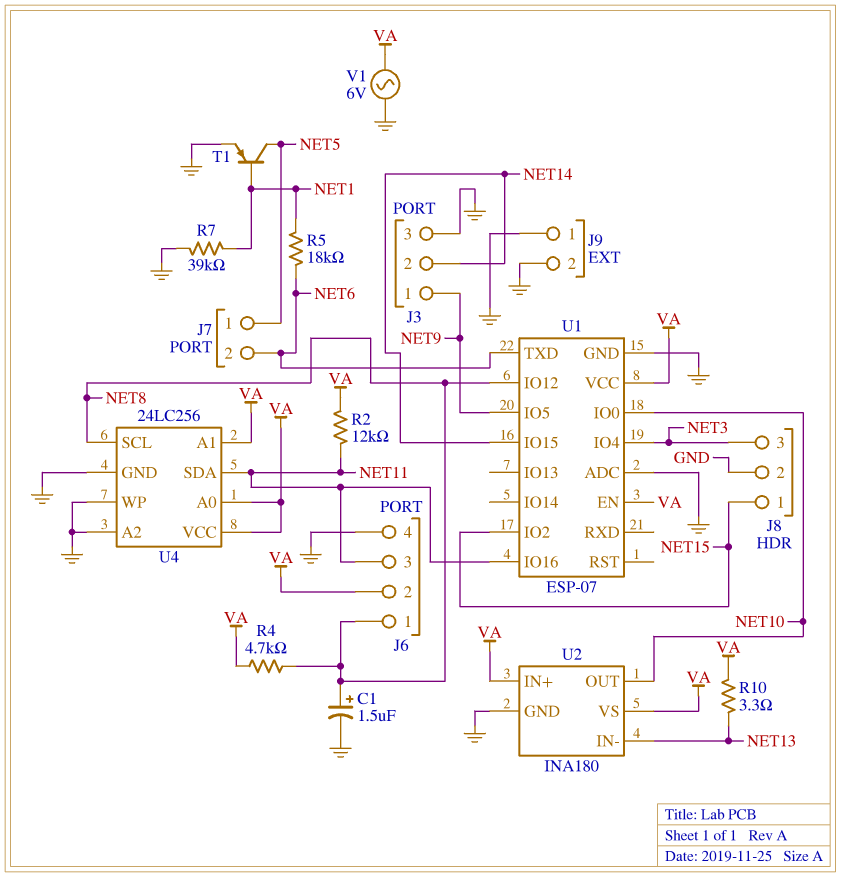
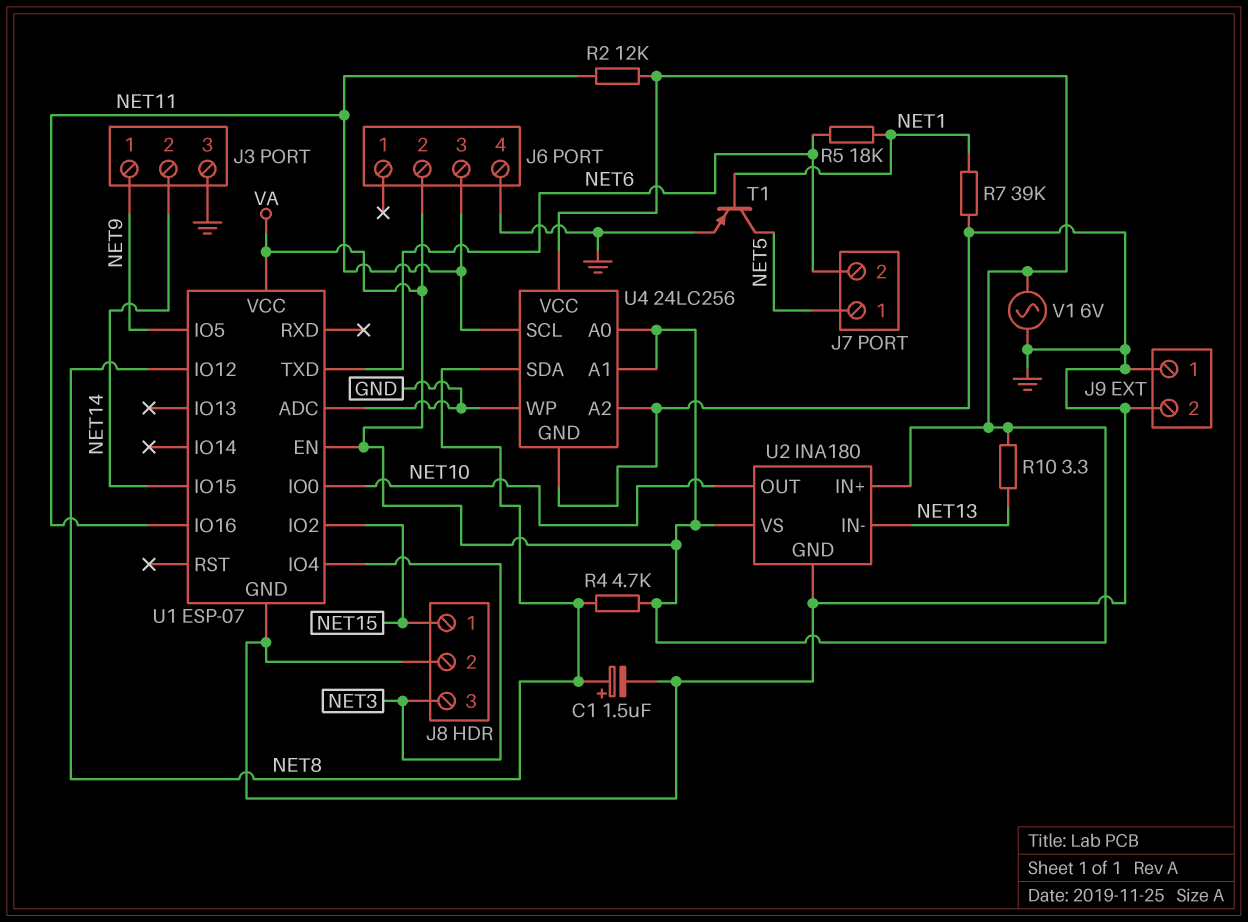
J6 pin 1: NET8 -> none
U4 pin SCL: NET8 -> NET11
U4 pin SDA: NET11 -> NET8

